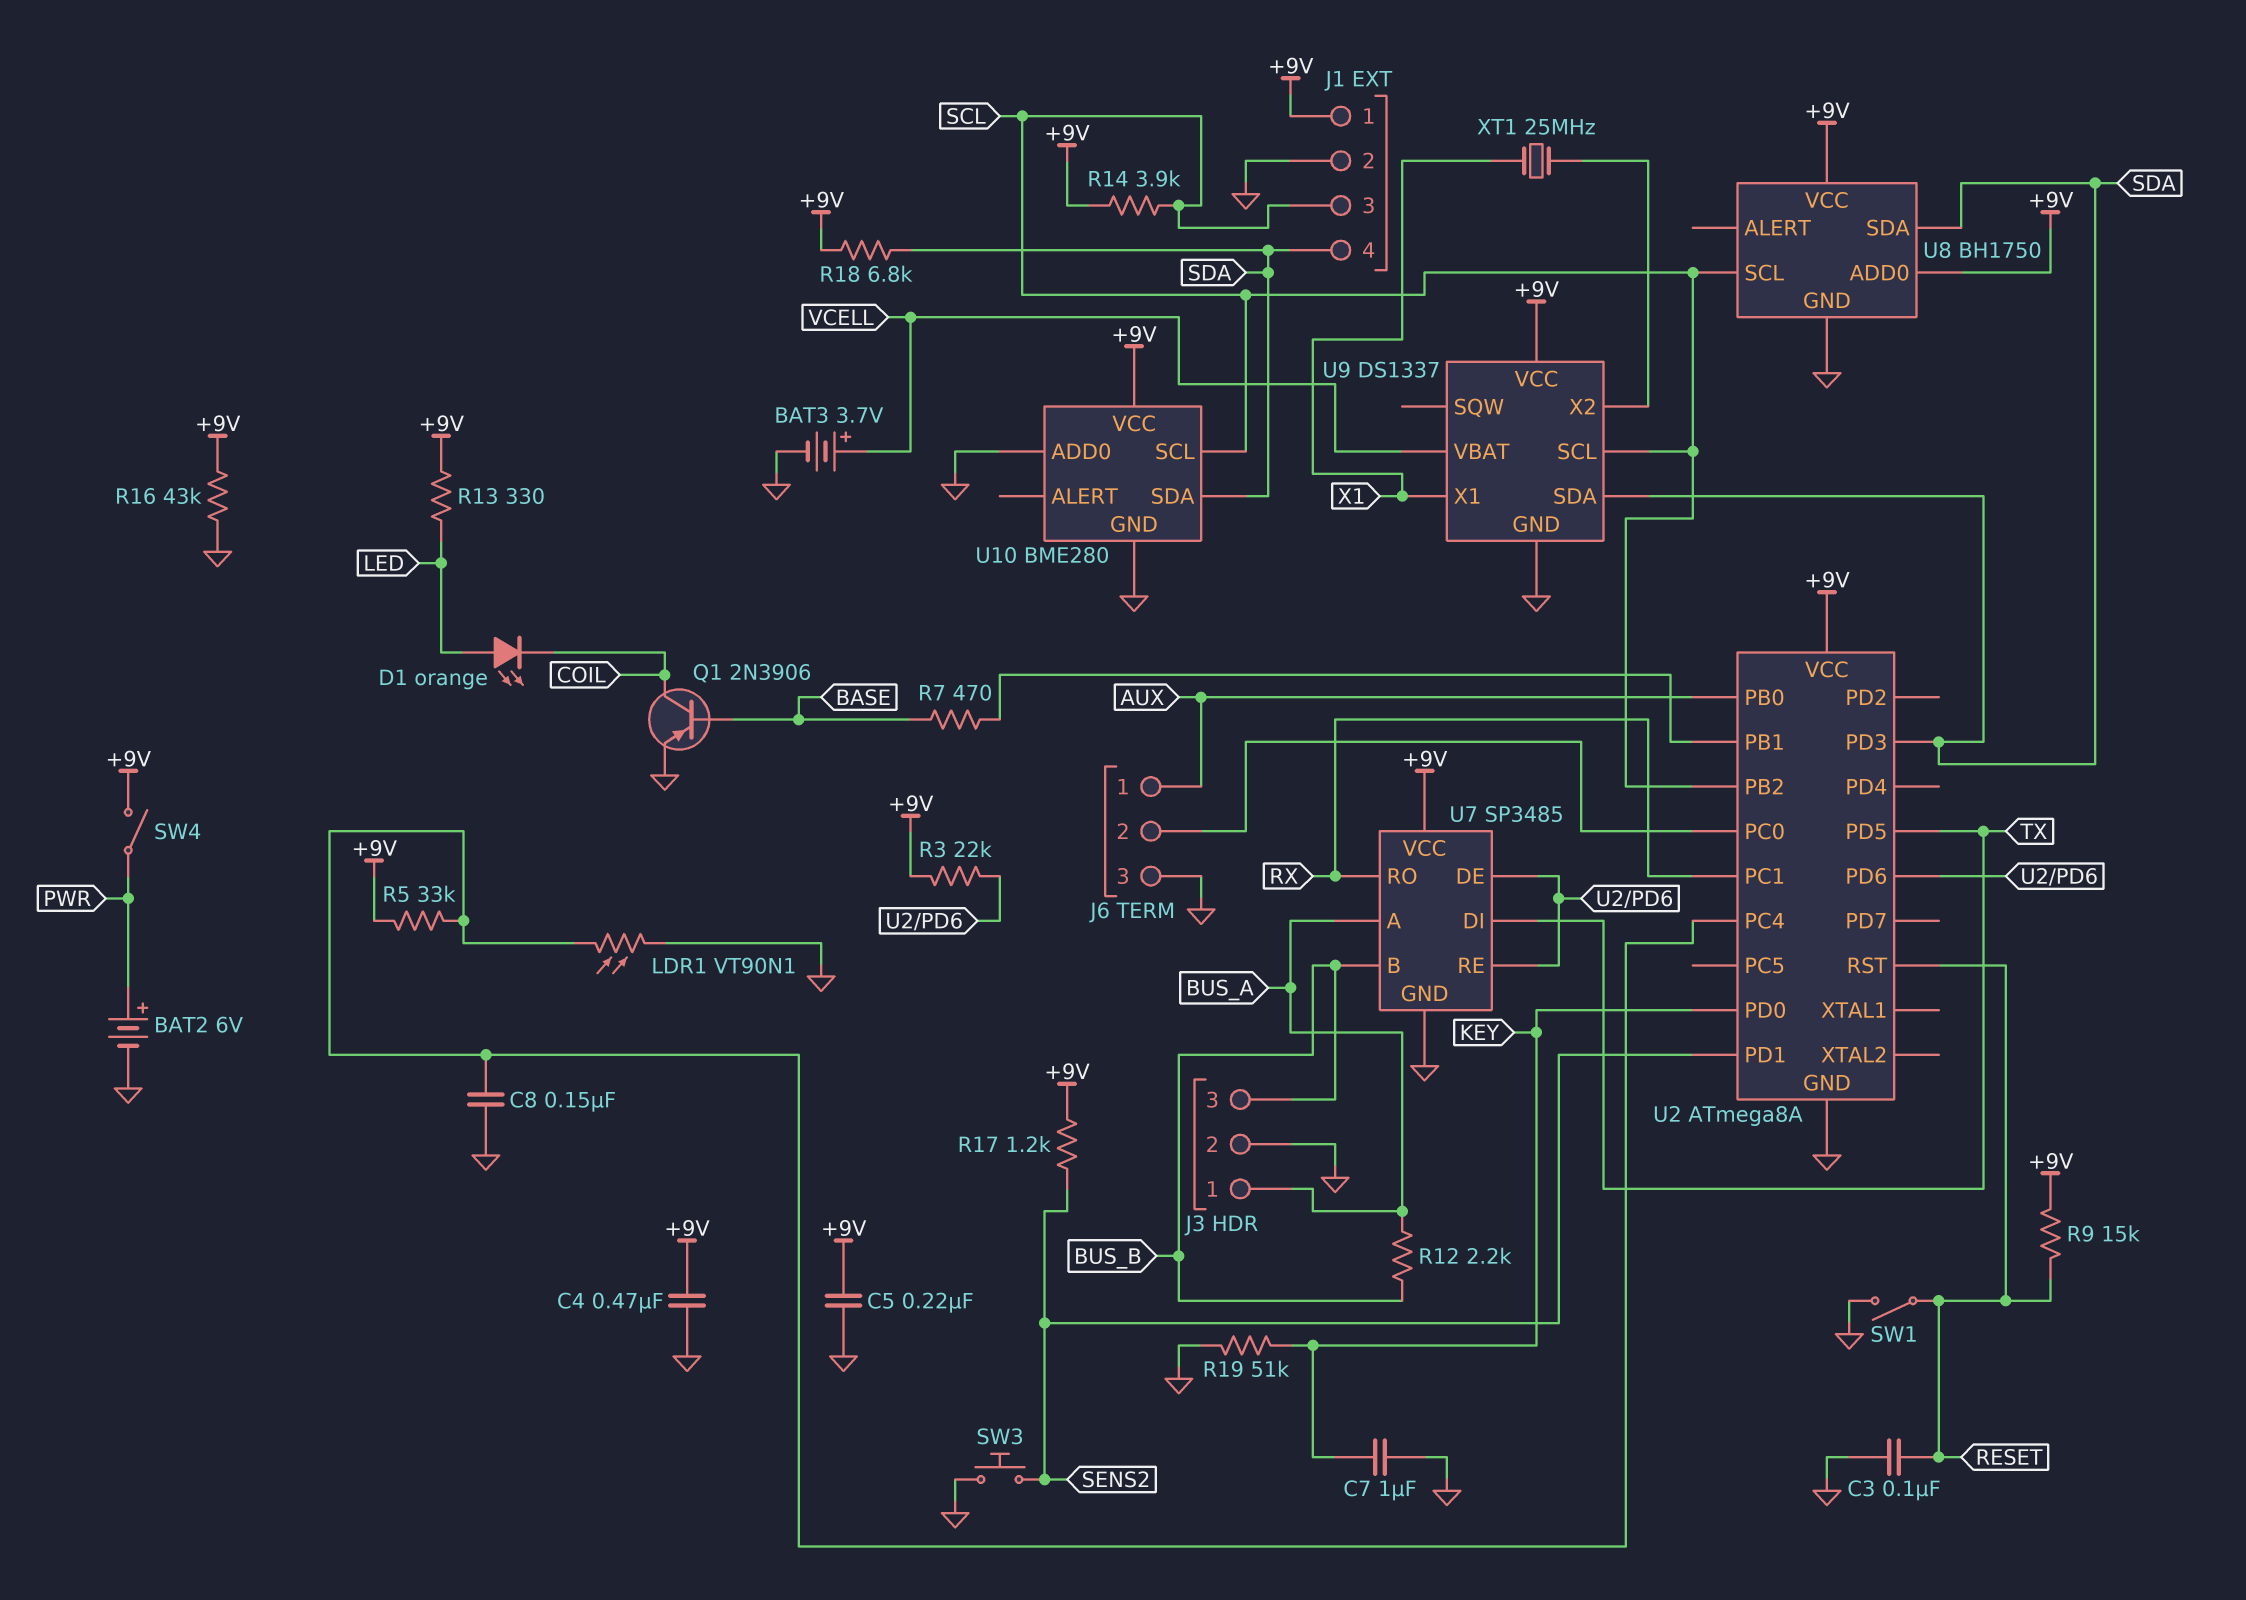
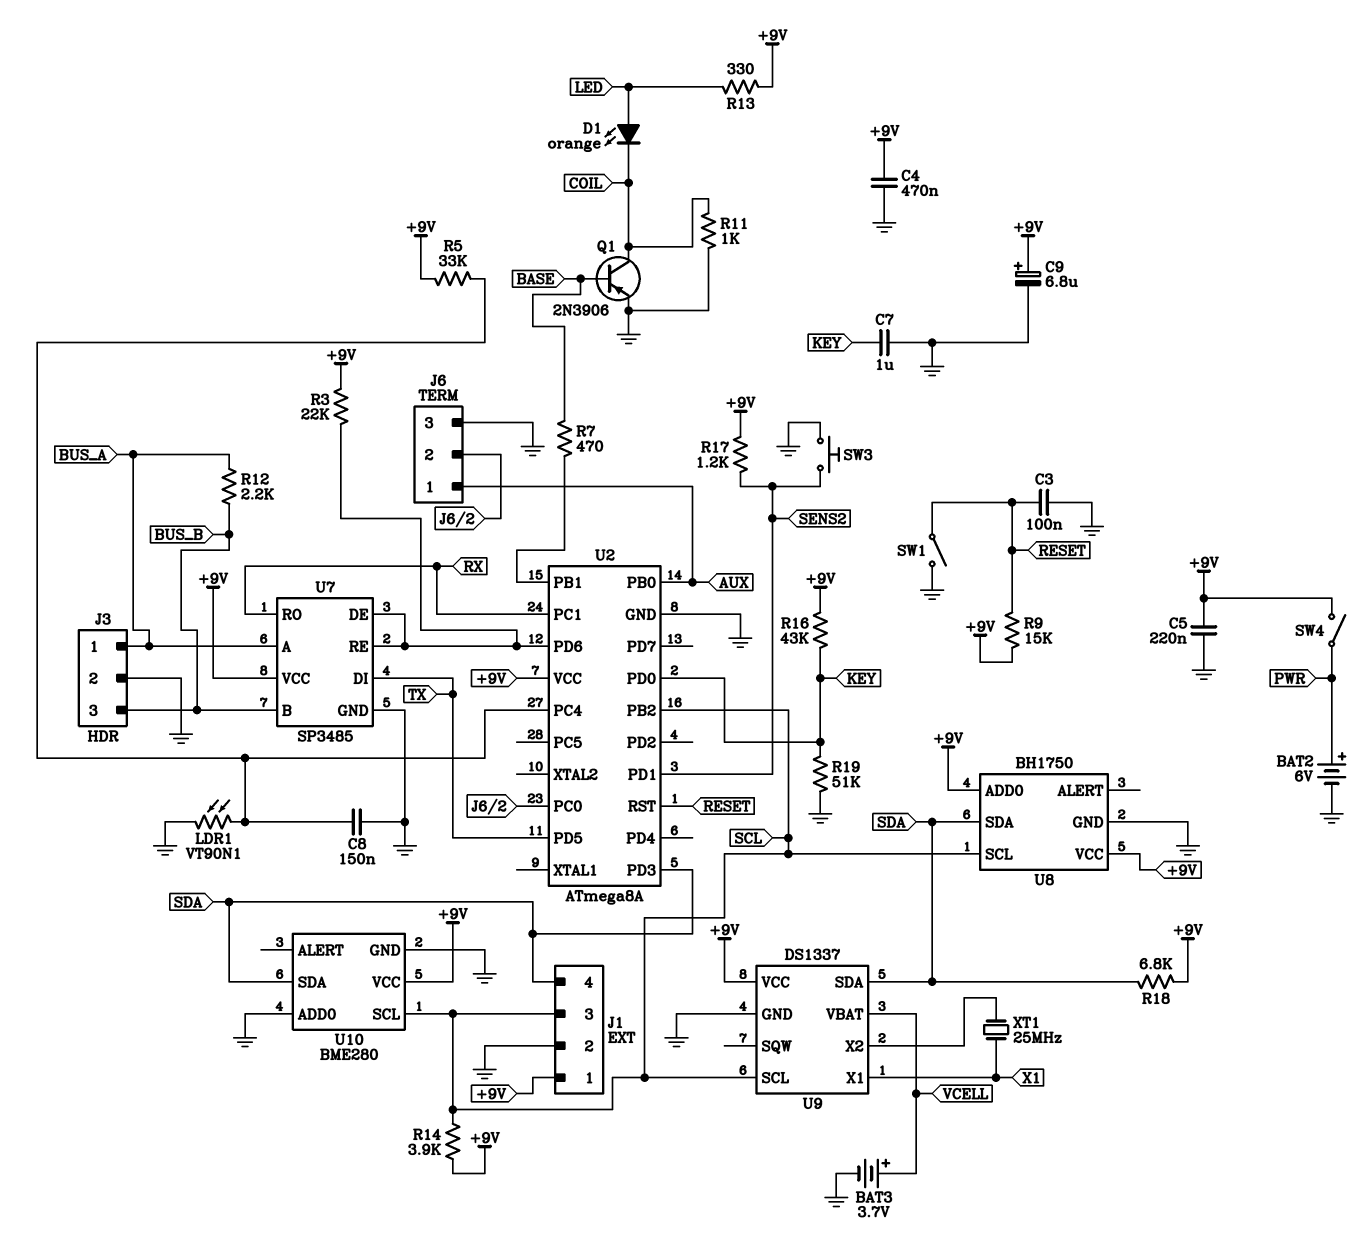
C9: none -> 6.8uF (plus +9V, minus GND)
R11: none -> 1k (COIL, GND)
R16: 43k (+9V, GND) -> 43k (+9V, KEY)

